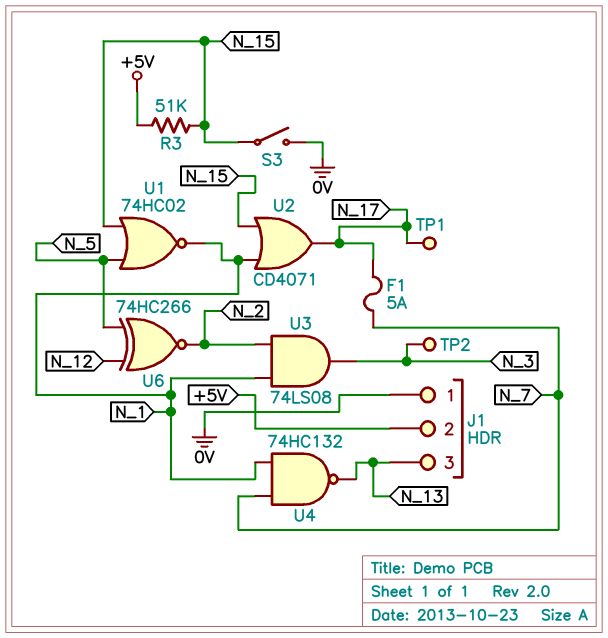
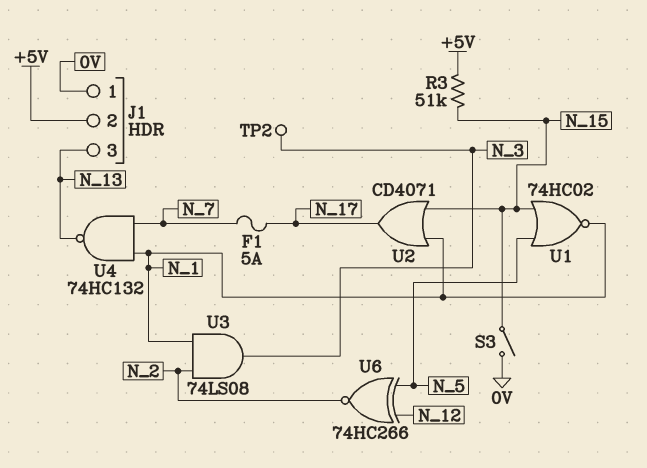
TP1: test point (N_17) -> none

